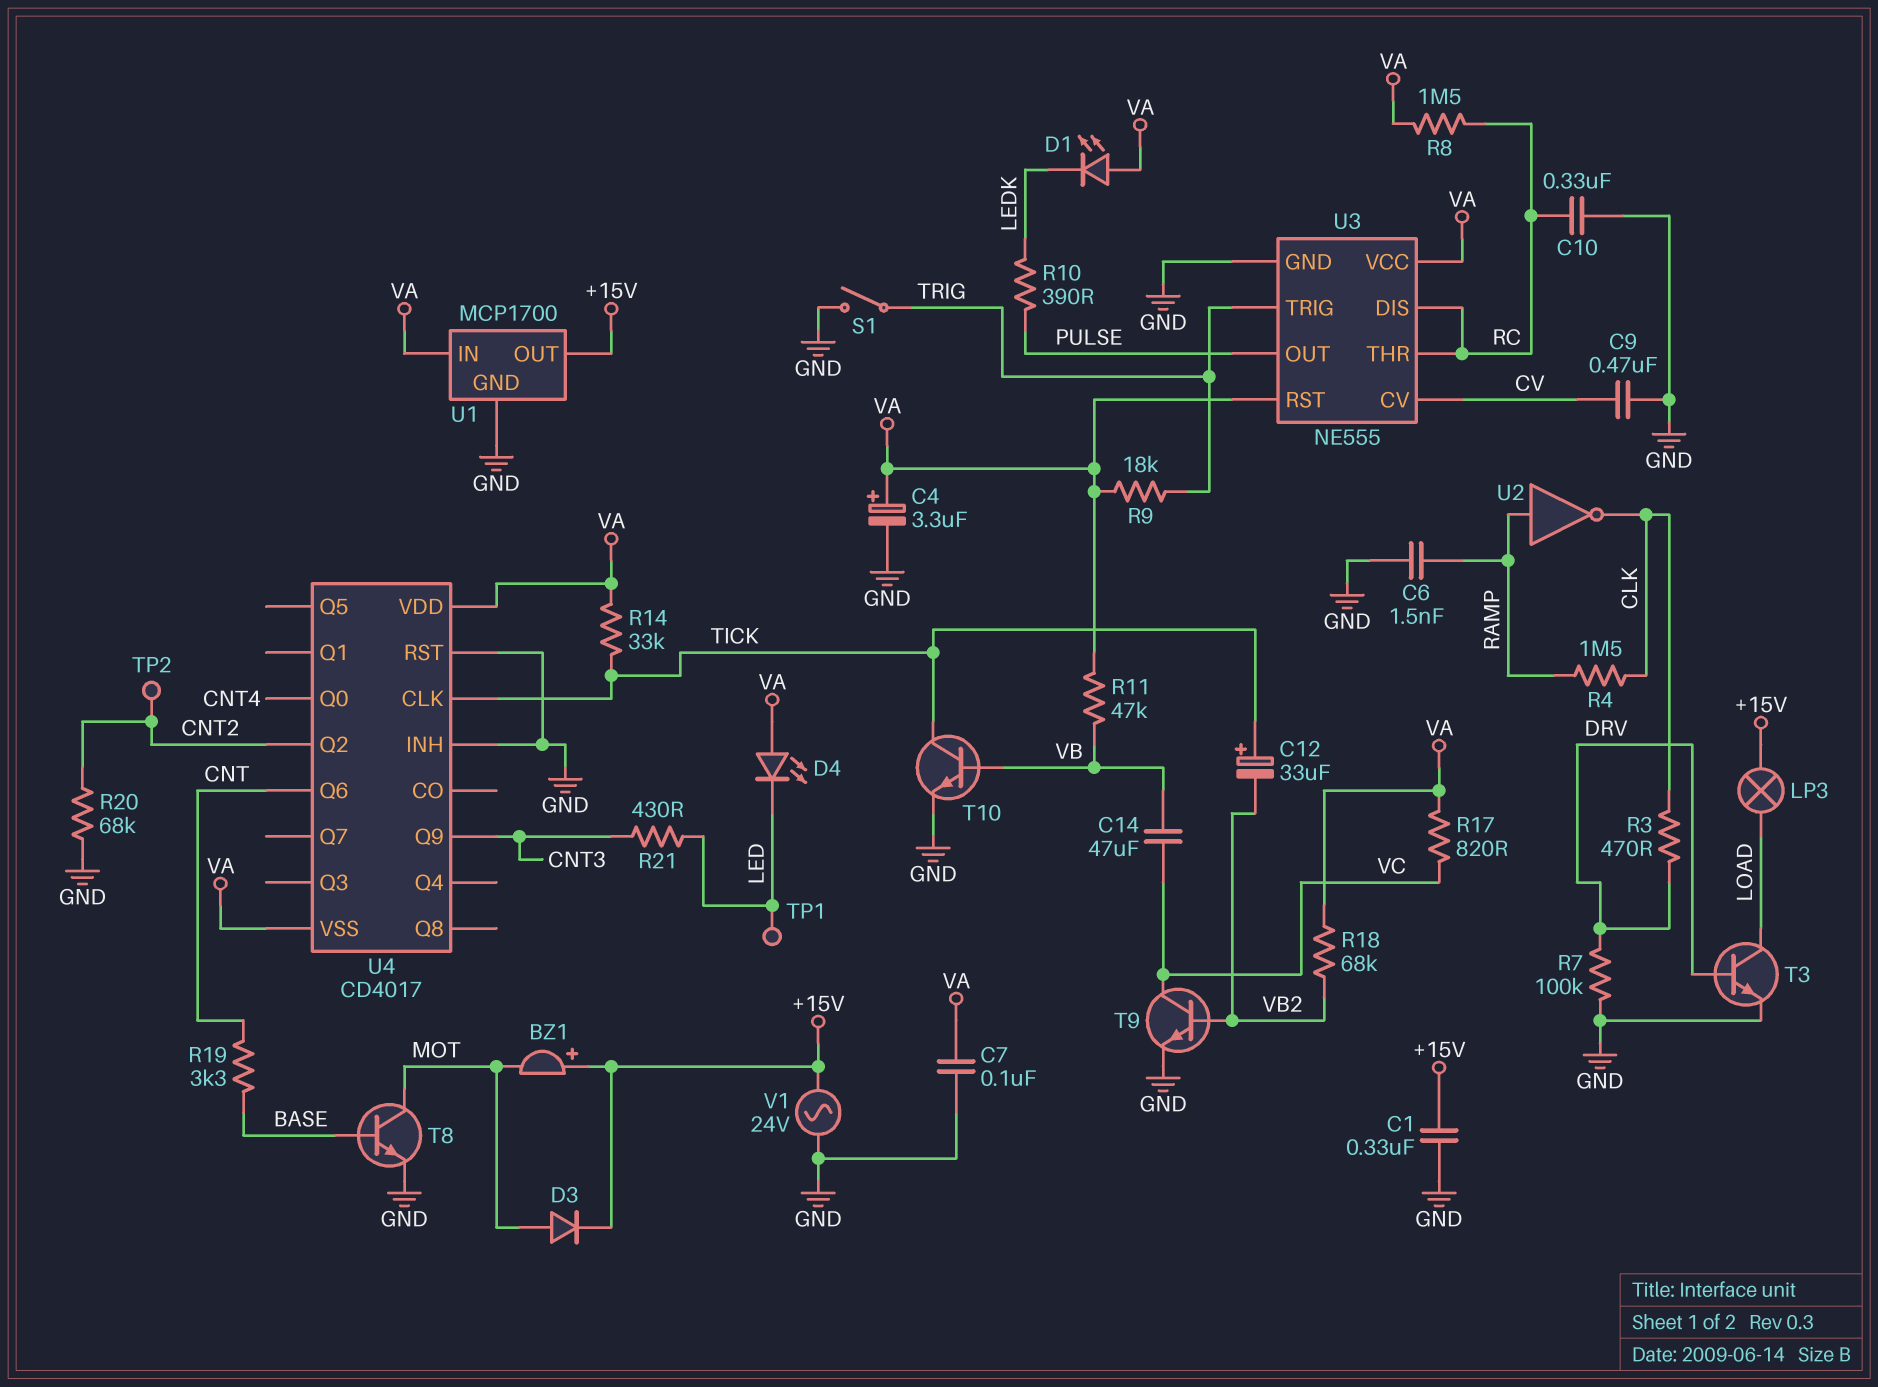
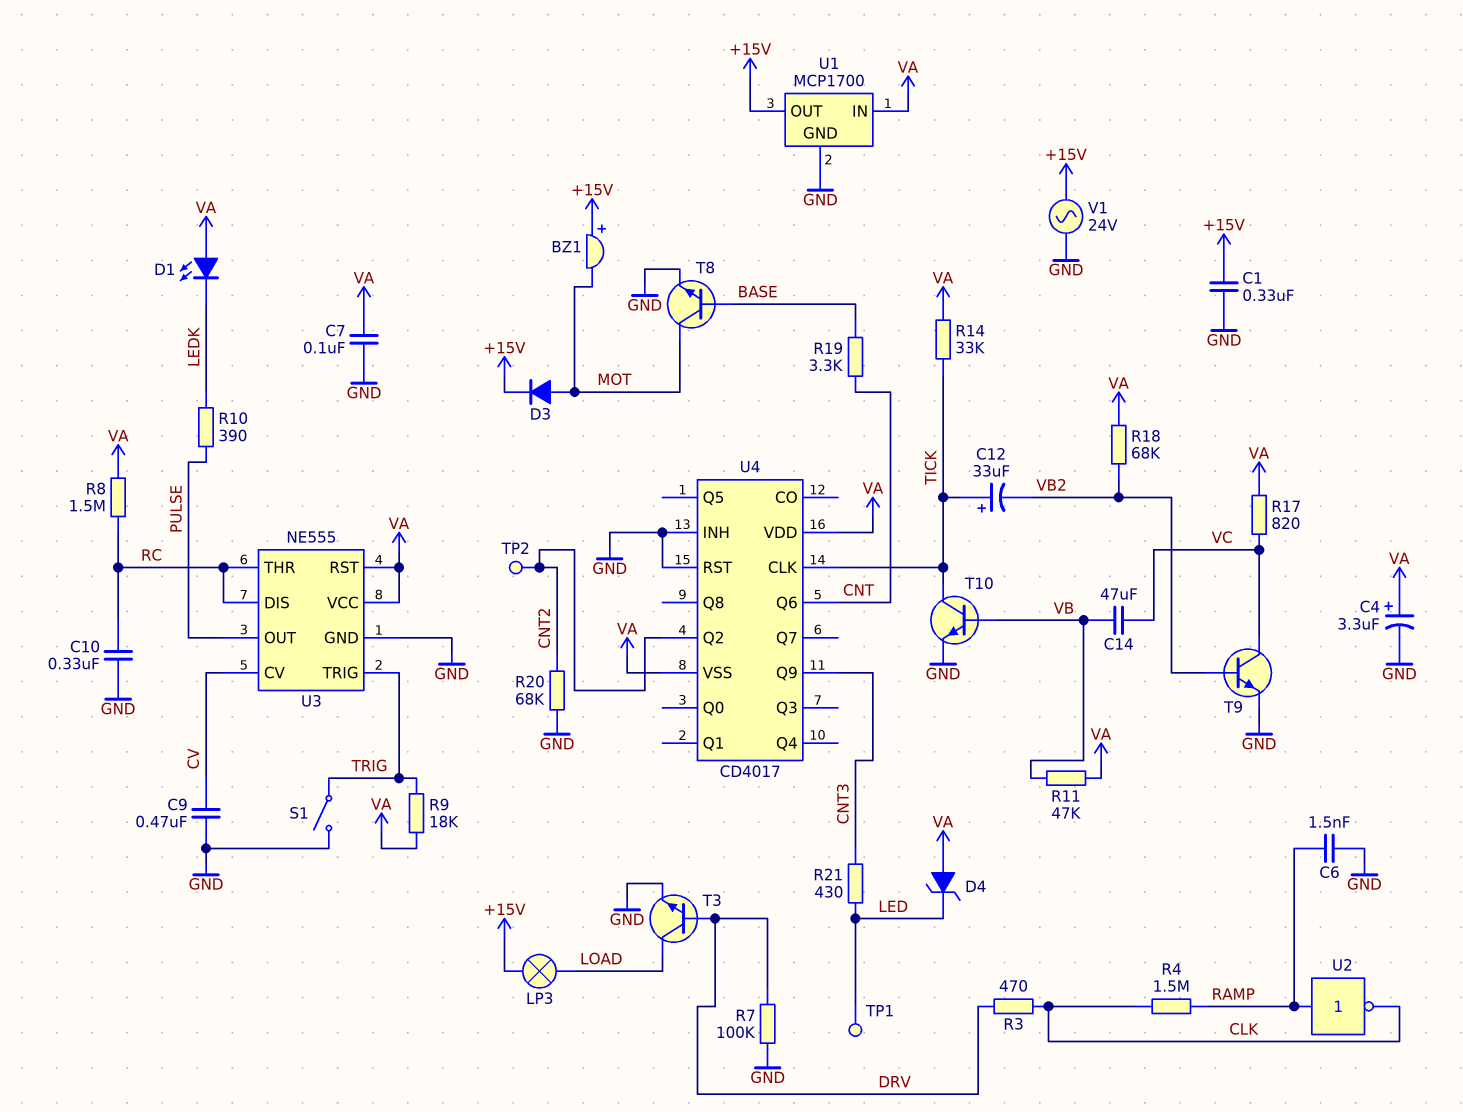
D4: LED (A VA, K LED) -> zener (A VA, K LED)
U4 pin Q0: CNT4 -> none

